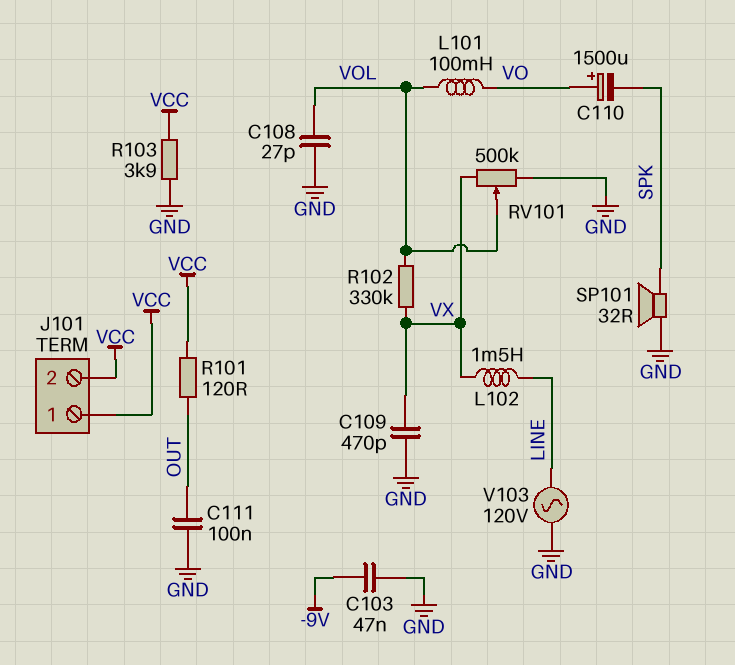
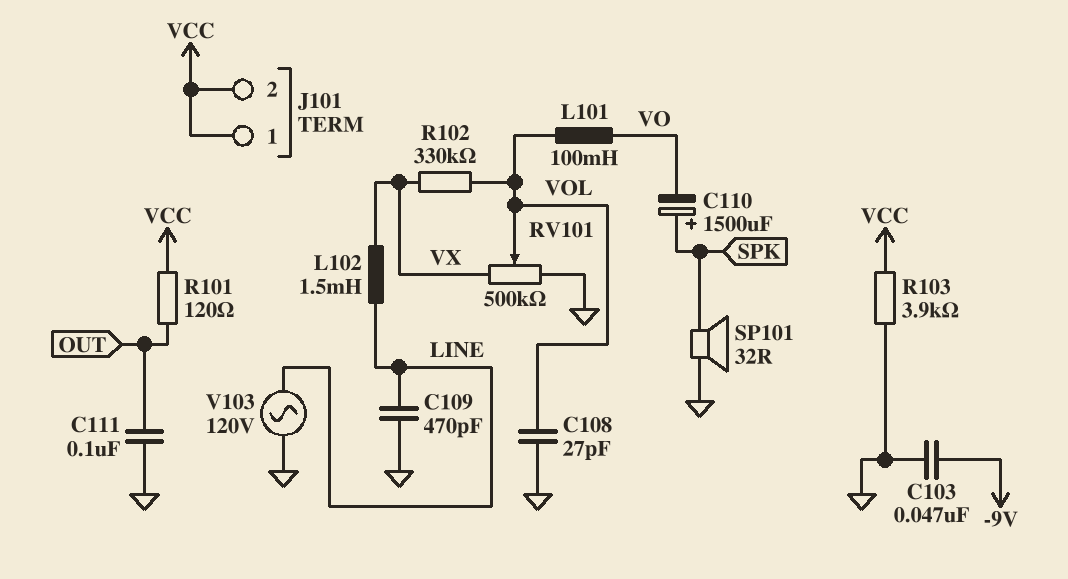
C109: 470pF (GND, VX) -> 470pF (GND, LINE)
C110: 1500uF (plus VO, minus SPK) -> 1500uF (plus SPK, minus VO)

